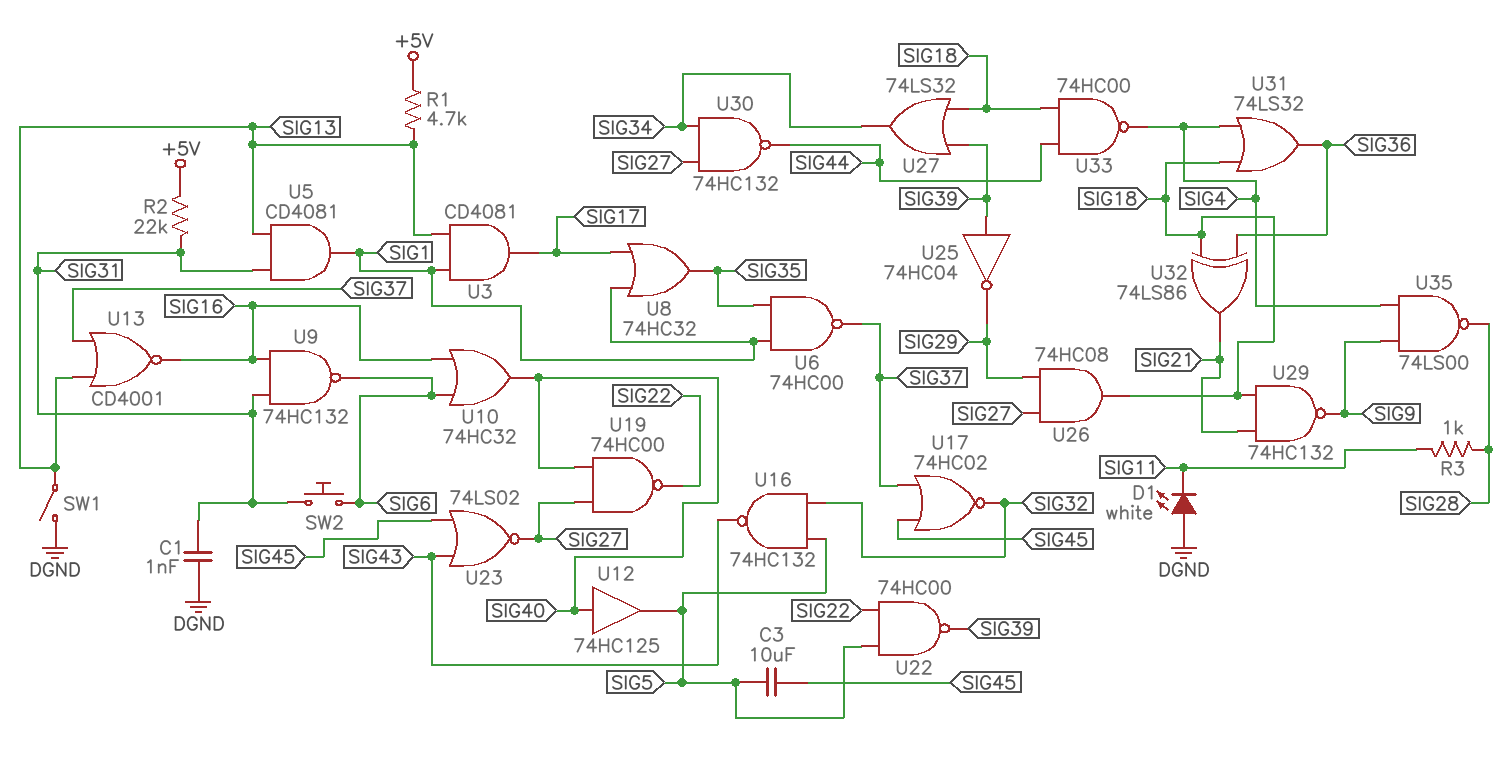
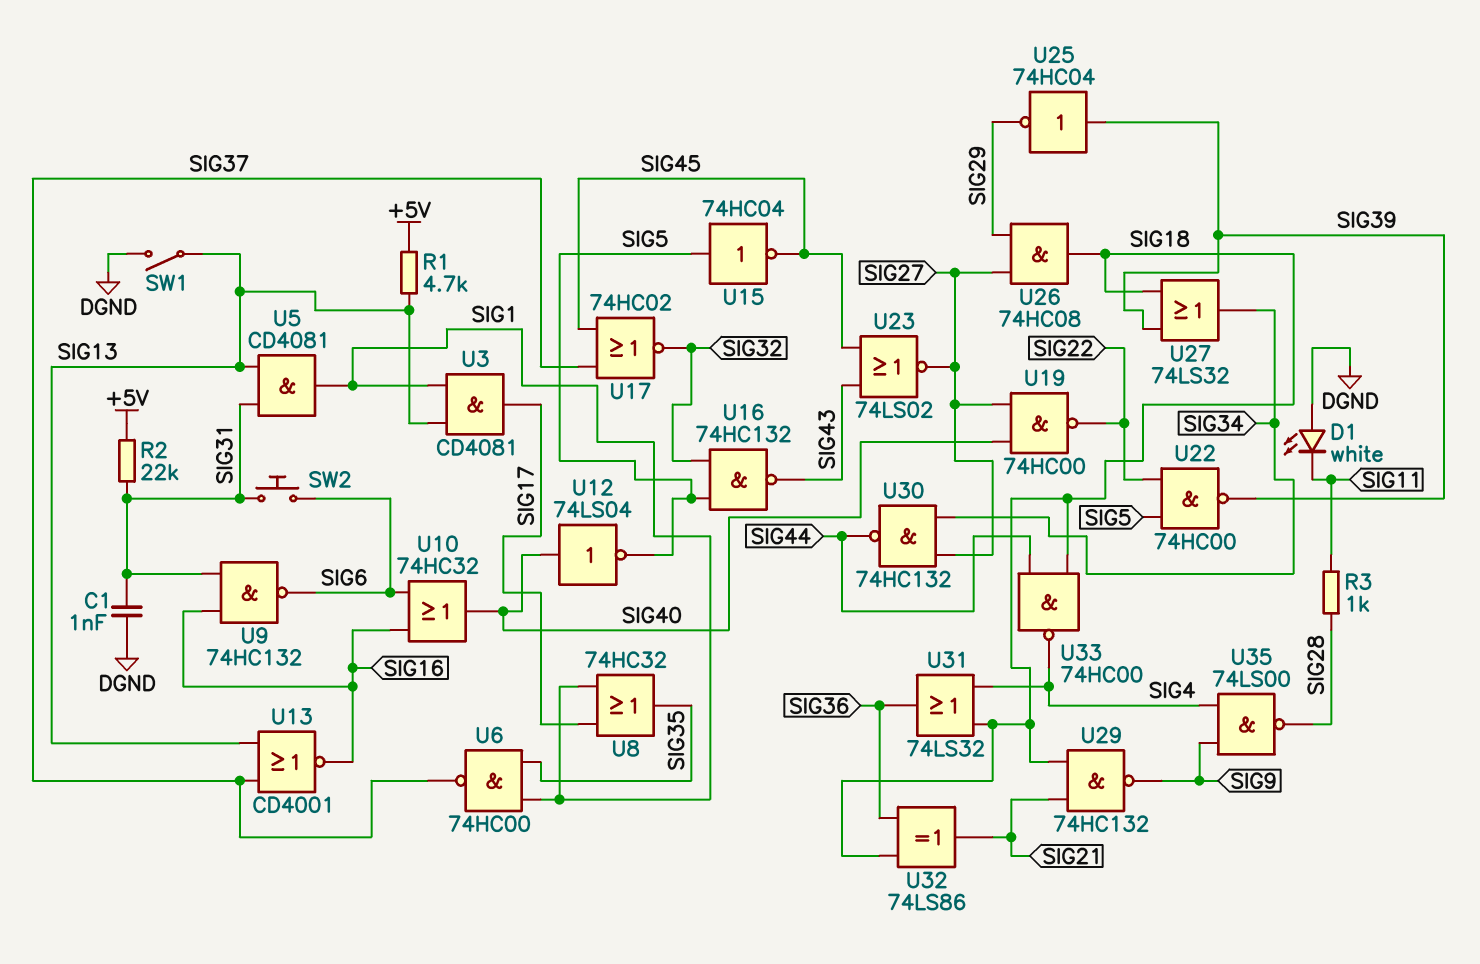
C3: 10uF (SIG5, SIG45) -> none
U12: buffer 74HC125 (in SIG40, out SIG5) -> NOT 74LS04 (in SIG40, out SIG5)
U15: none -> NOT 74HC04 (in SIG5, out SIG45)

